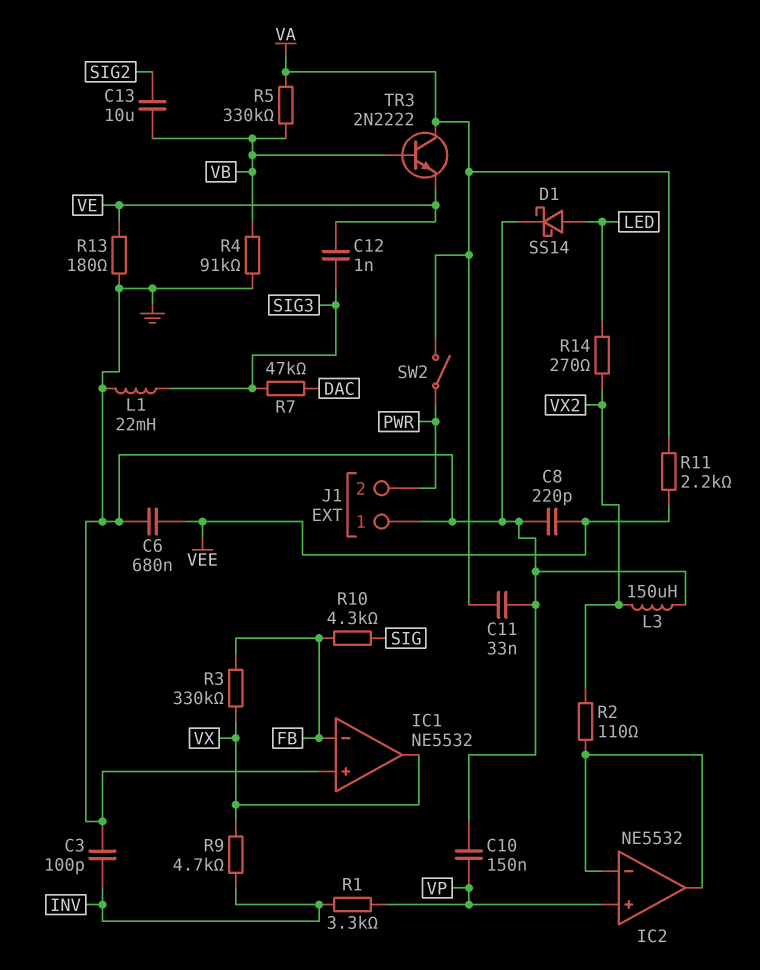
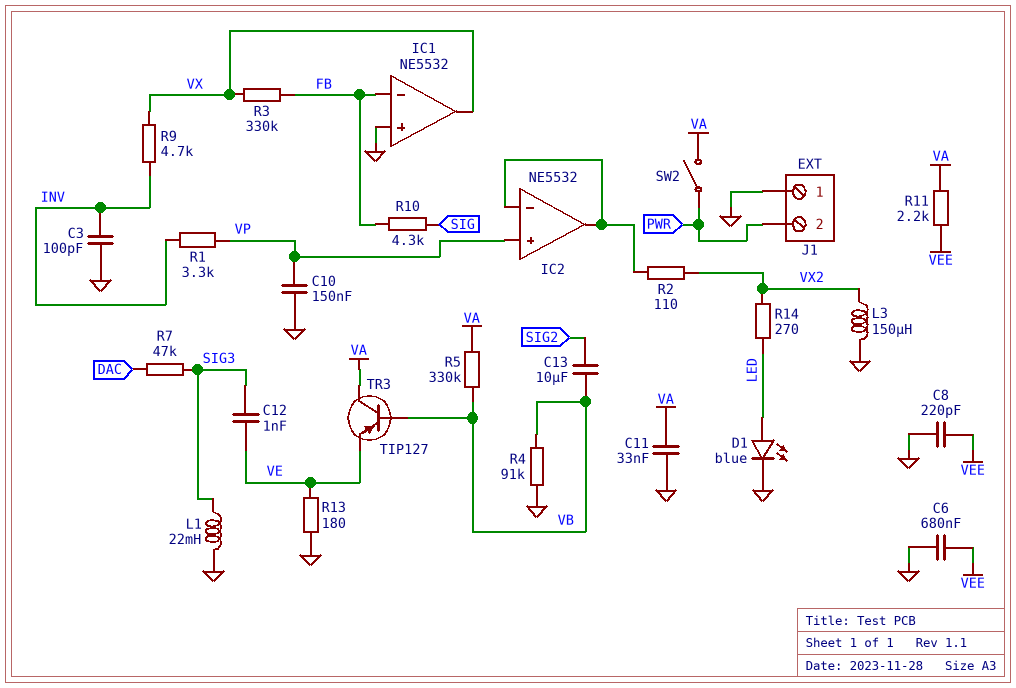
D1: schottky SS14 (A LED, K GND) -> LED blue (A LED, K GND)
TR3: NPN 2N2222 (B VB, C VA, E VE) -> PNP TIP127 (B VB, C VA, E VE)

